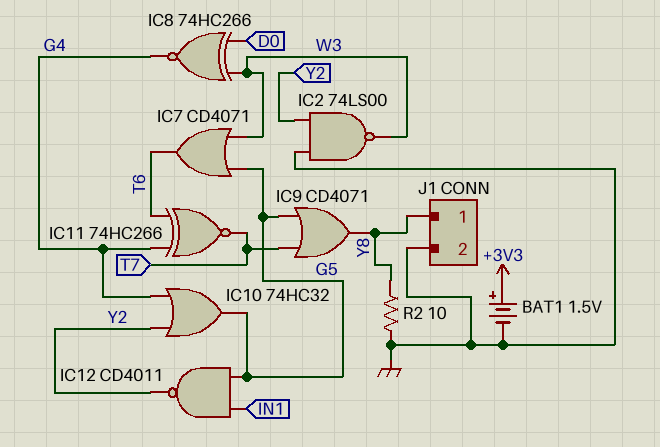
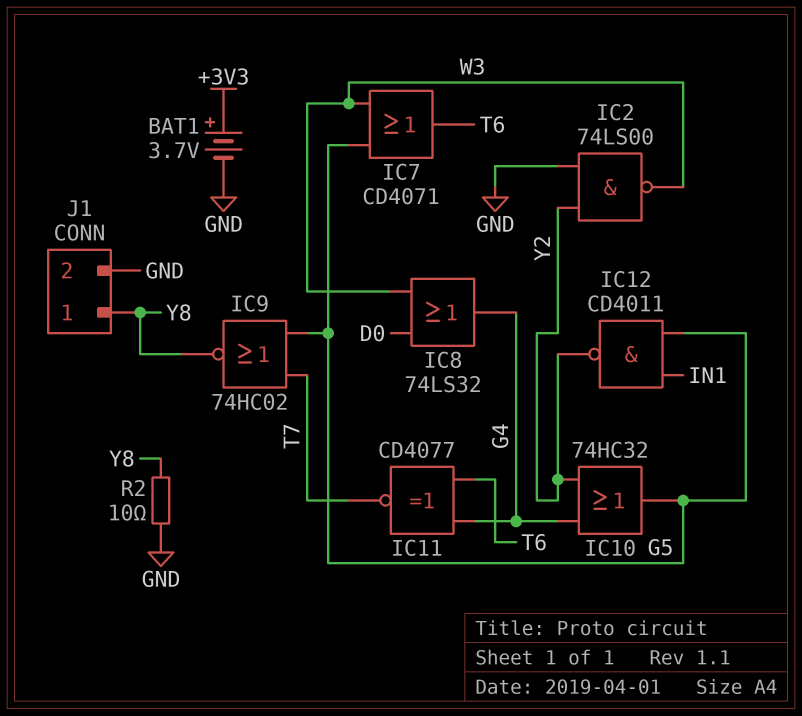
BAT1: 1.5V (plus +3V3, minus GND) -> 3.7V (plus +3V3, minus GND)
IC8: XNOR 74HC266 (in D0, in W3, out G4) -> OR 74LS32 (in D0, in W3, out G4)
IC9: OR CD4071 (in G5, in T7, out Y8) -> NOR 74HC02 (in G5, in T7, out Y8)
IC11: XNOR 74HC266 (in G4, in T6, out T7) -> XNOR CD4077 (in G4, in T6, out T7)

